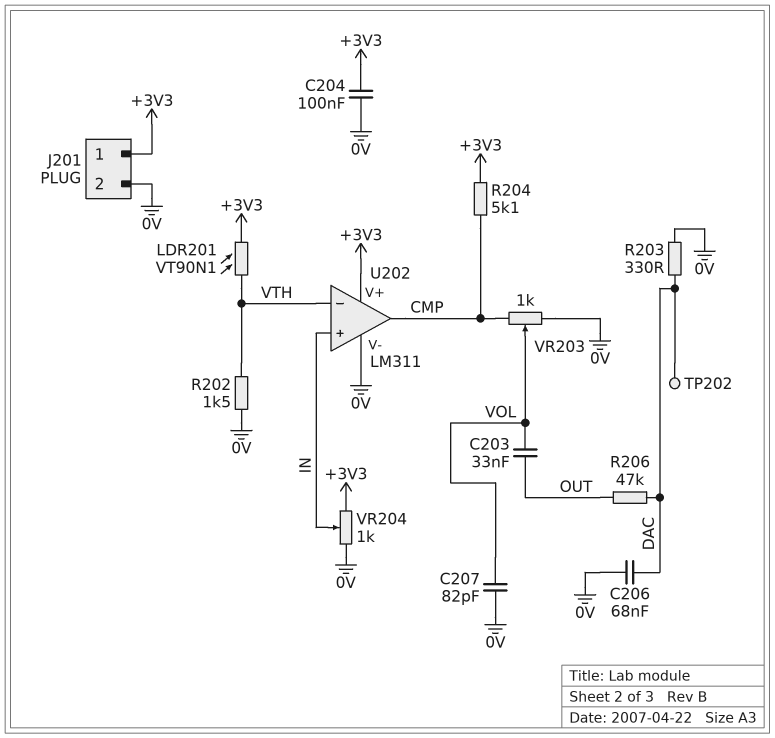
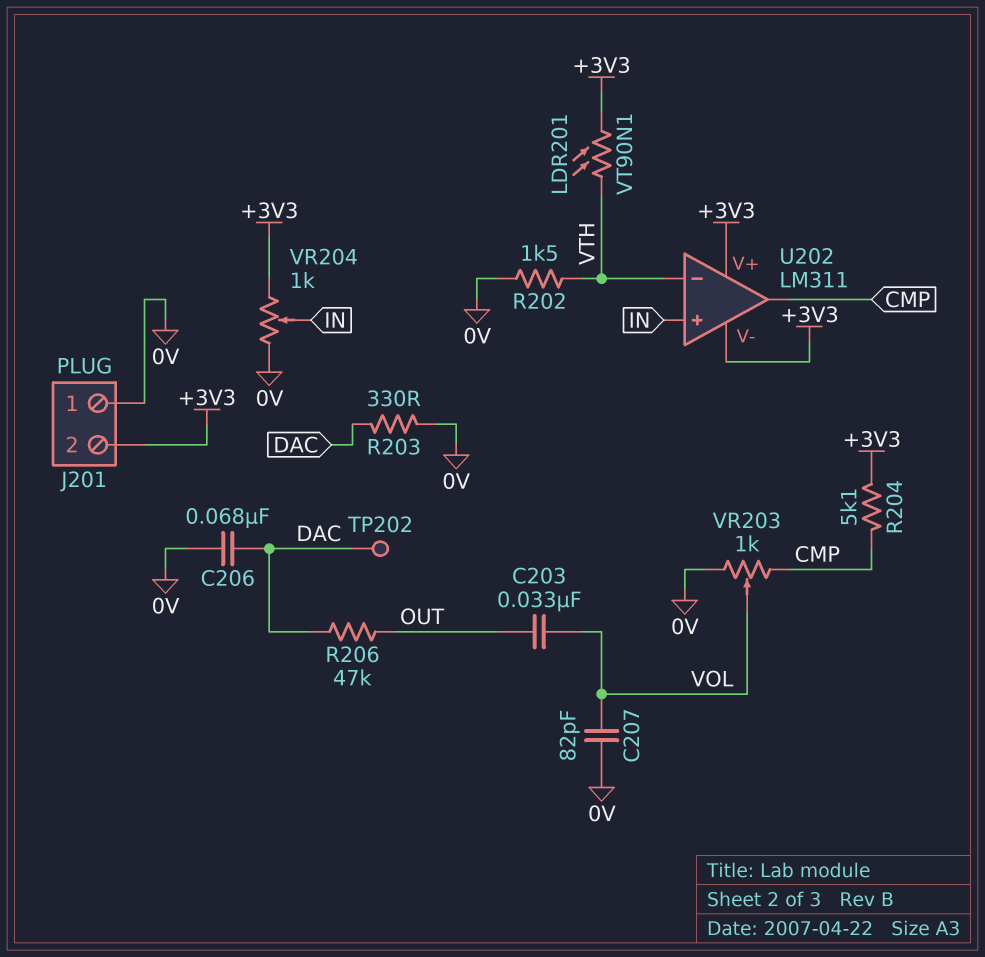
C204: 100nF (+3V3, 0V) -> none
J201 pin 1: +3V3 -> 0V
J201 pin 2: 0V -> +3V3
U202 pin V-: 0V -> +3V3

